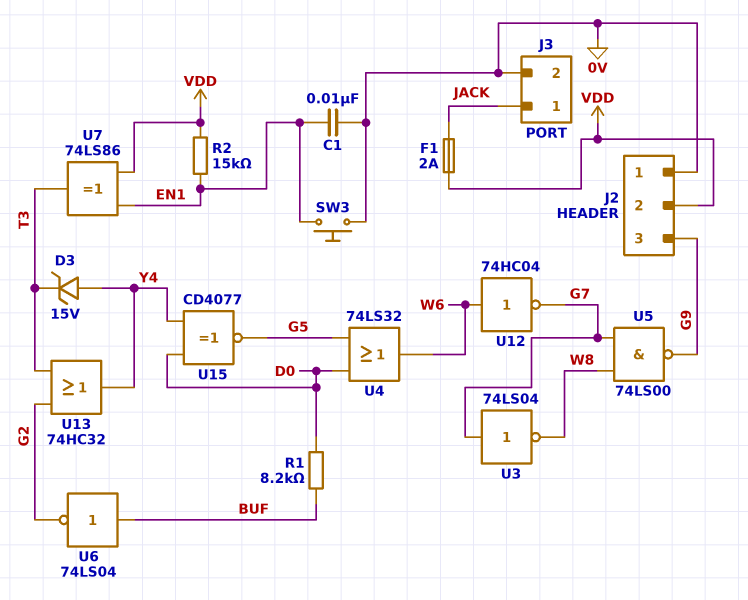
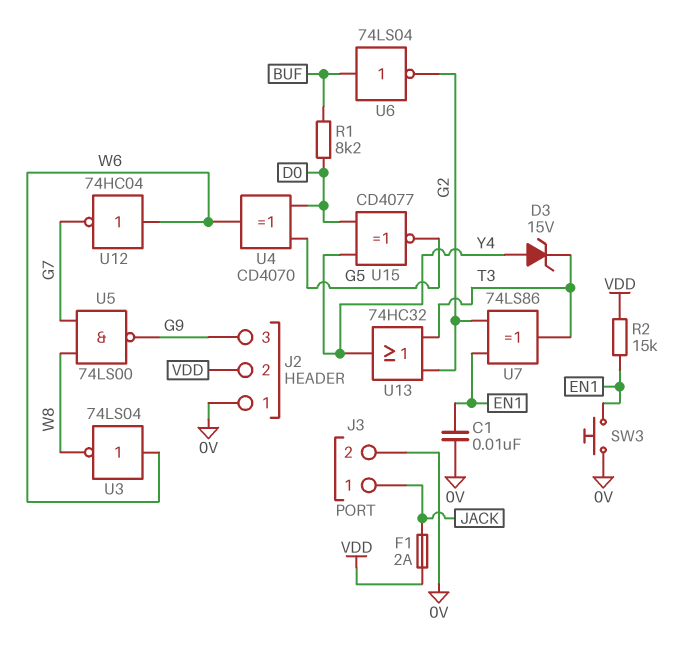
U3: NOT 74LS04 (in G7, out W8) -> NOT 74LS04 (in W6, out W8)
U4: OR 74LS32 (in D0, in G5, out W6) -> XOR CD4070 (in D0, in G5, out W6)
U7: XOR 74LS86 (in EN1, in VDD, out T3) -> XOR 74LS86 (in EN1, in G2, out T3)

